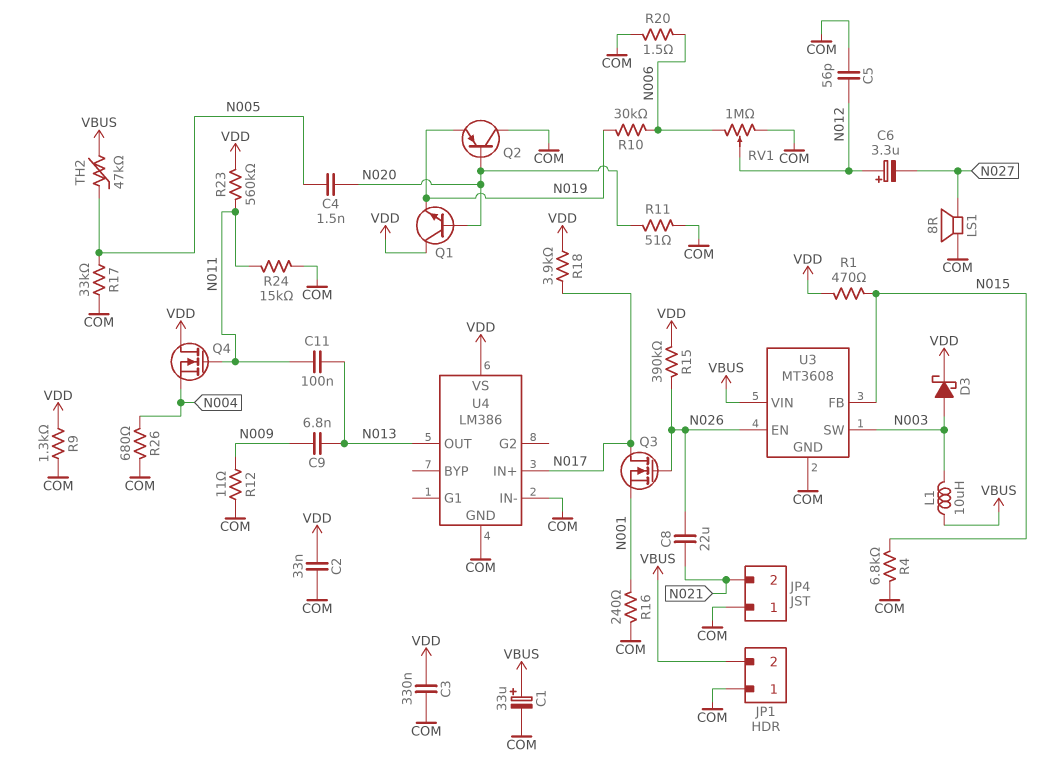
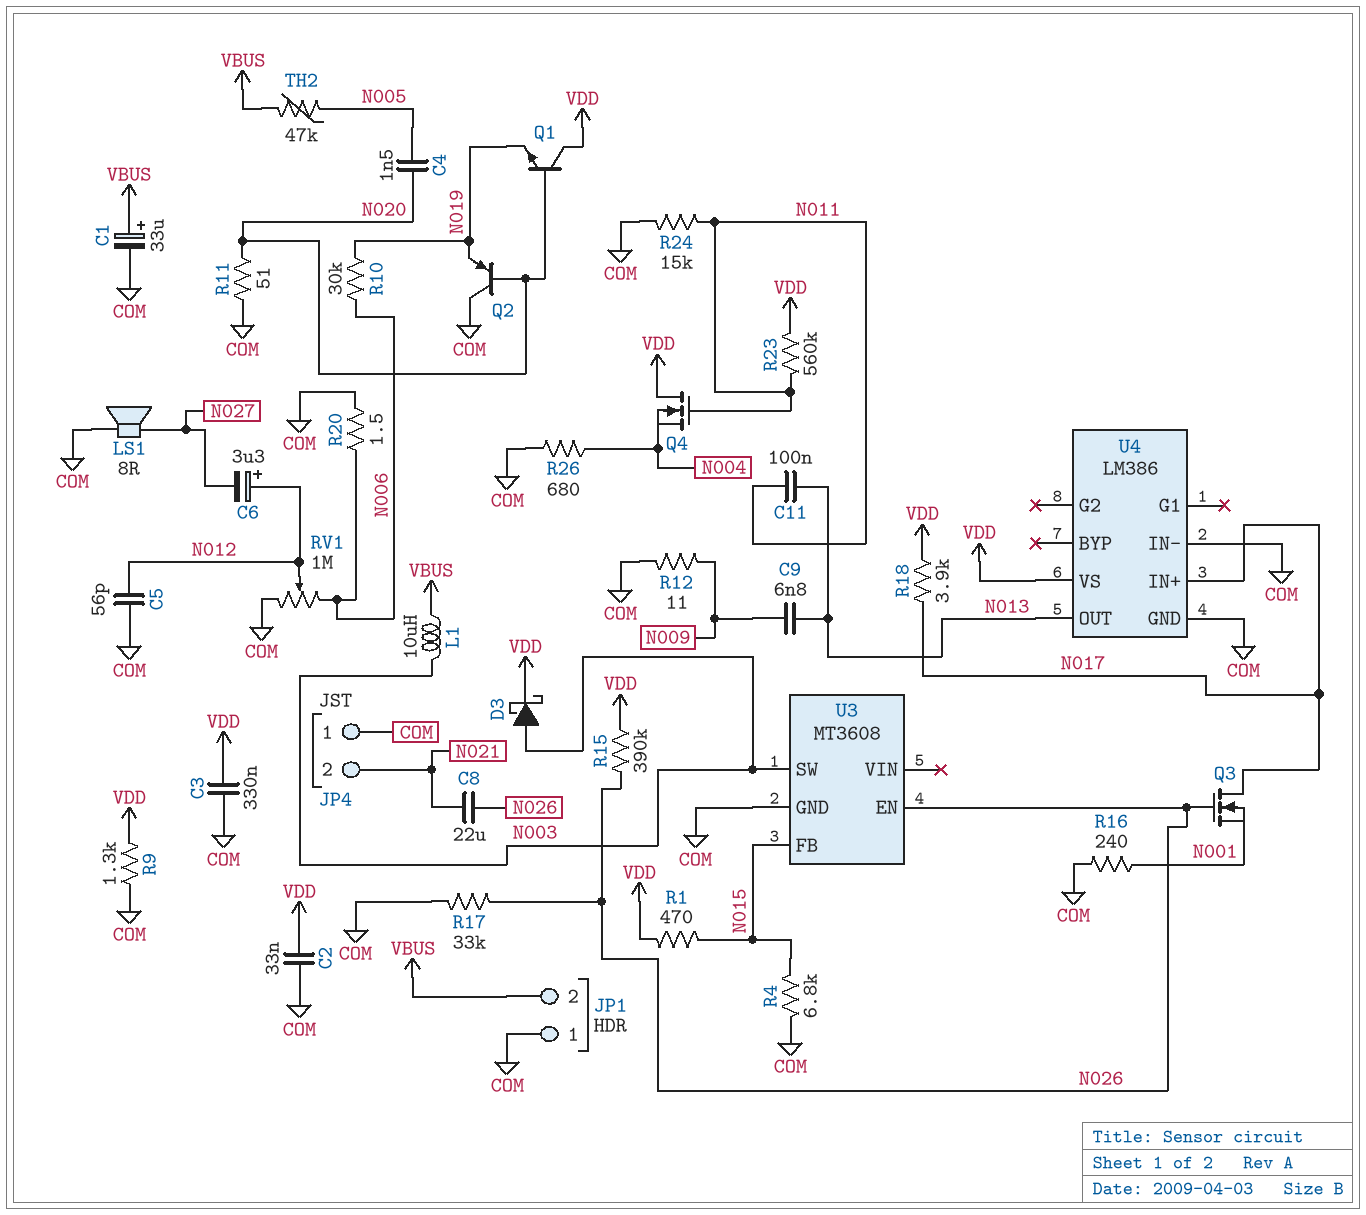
R17: 33k (COM, N005) -> 33k (COM, N026)
U3 pin VIN: VBUS -> none

